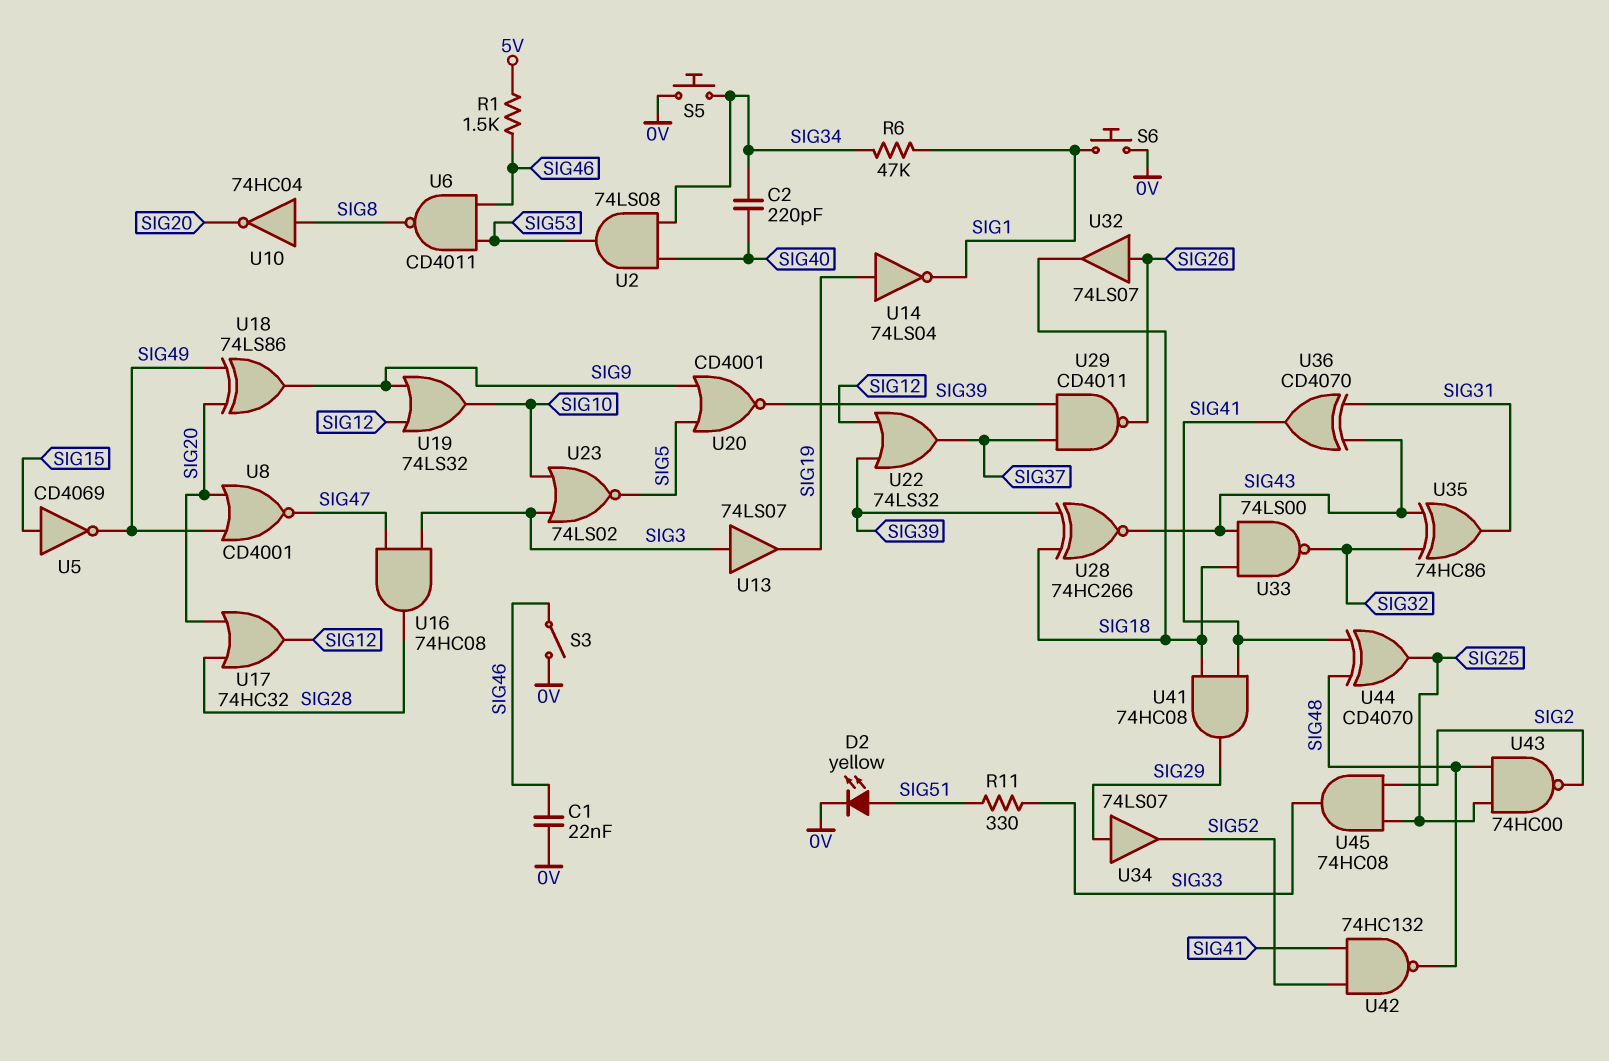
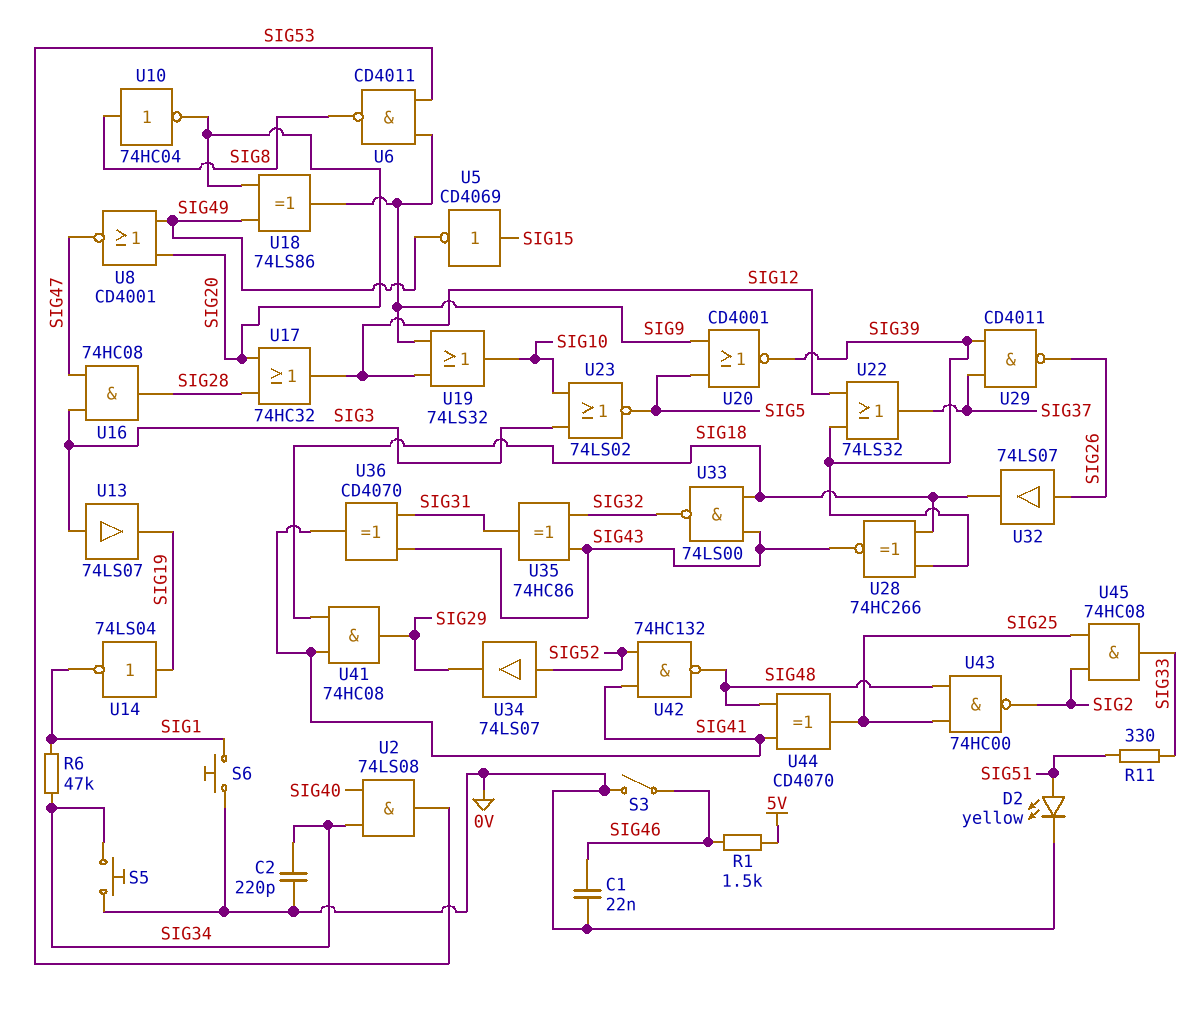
C2: 220pF (SIG34, SIG40) -> 220pF (0V, SIG34)
U6: NAND CD4011 (in SIG46, in SIG53, out SIG8) -> NAND CD4011 (in SIG9, in SIG53, out SIG8)
U34: buffer 74LS07 (in SIG29, out SIG52) -> buffer 74LS07 (in SIG52, out SIG29)

